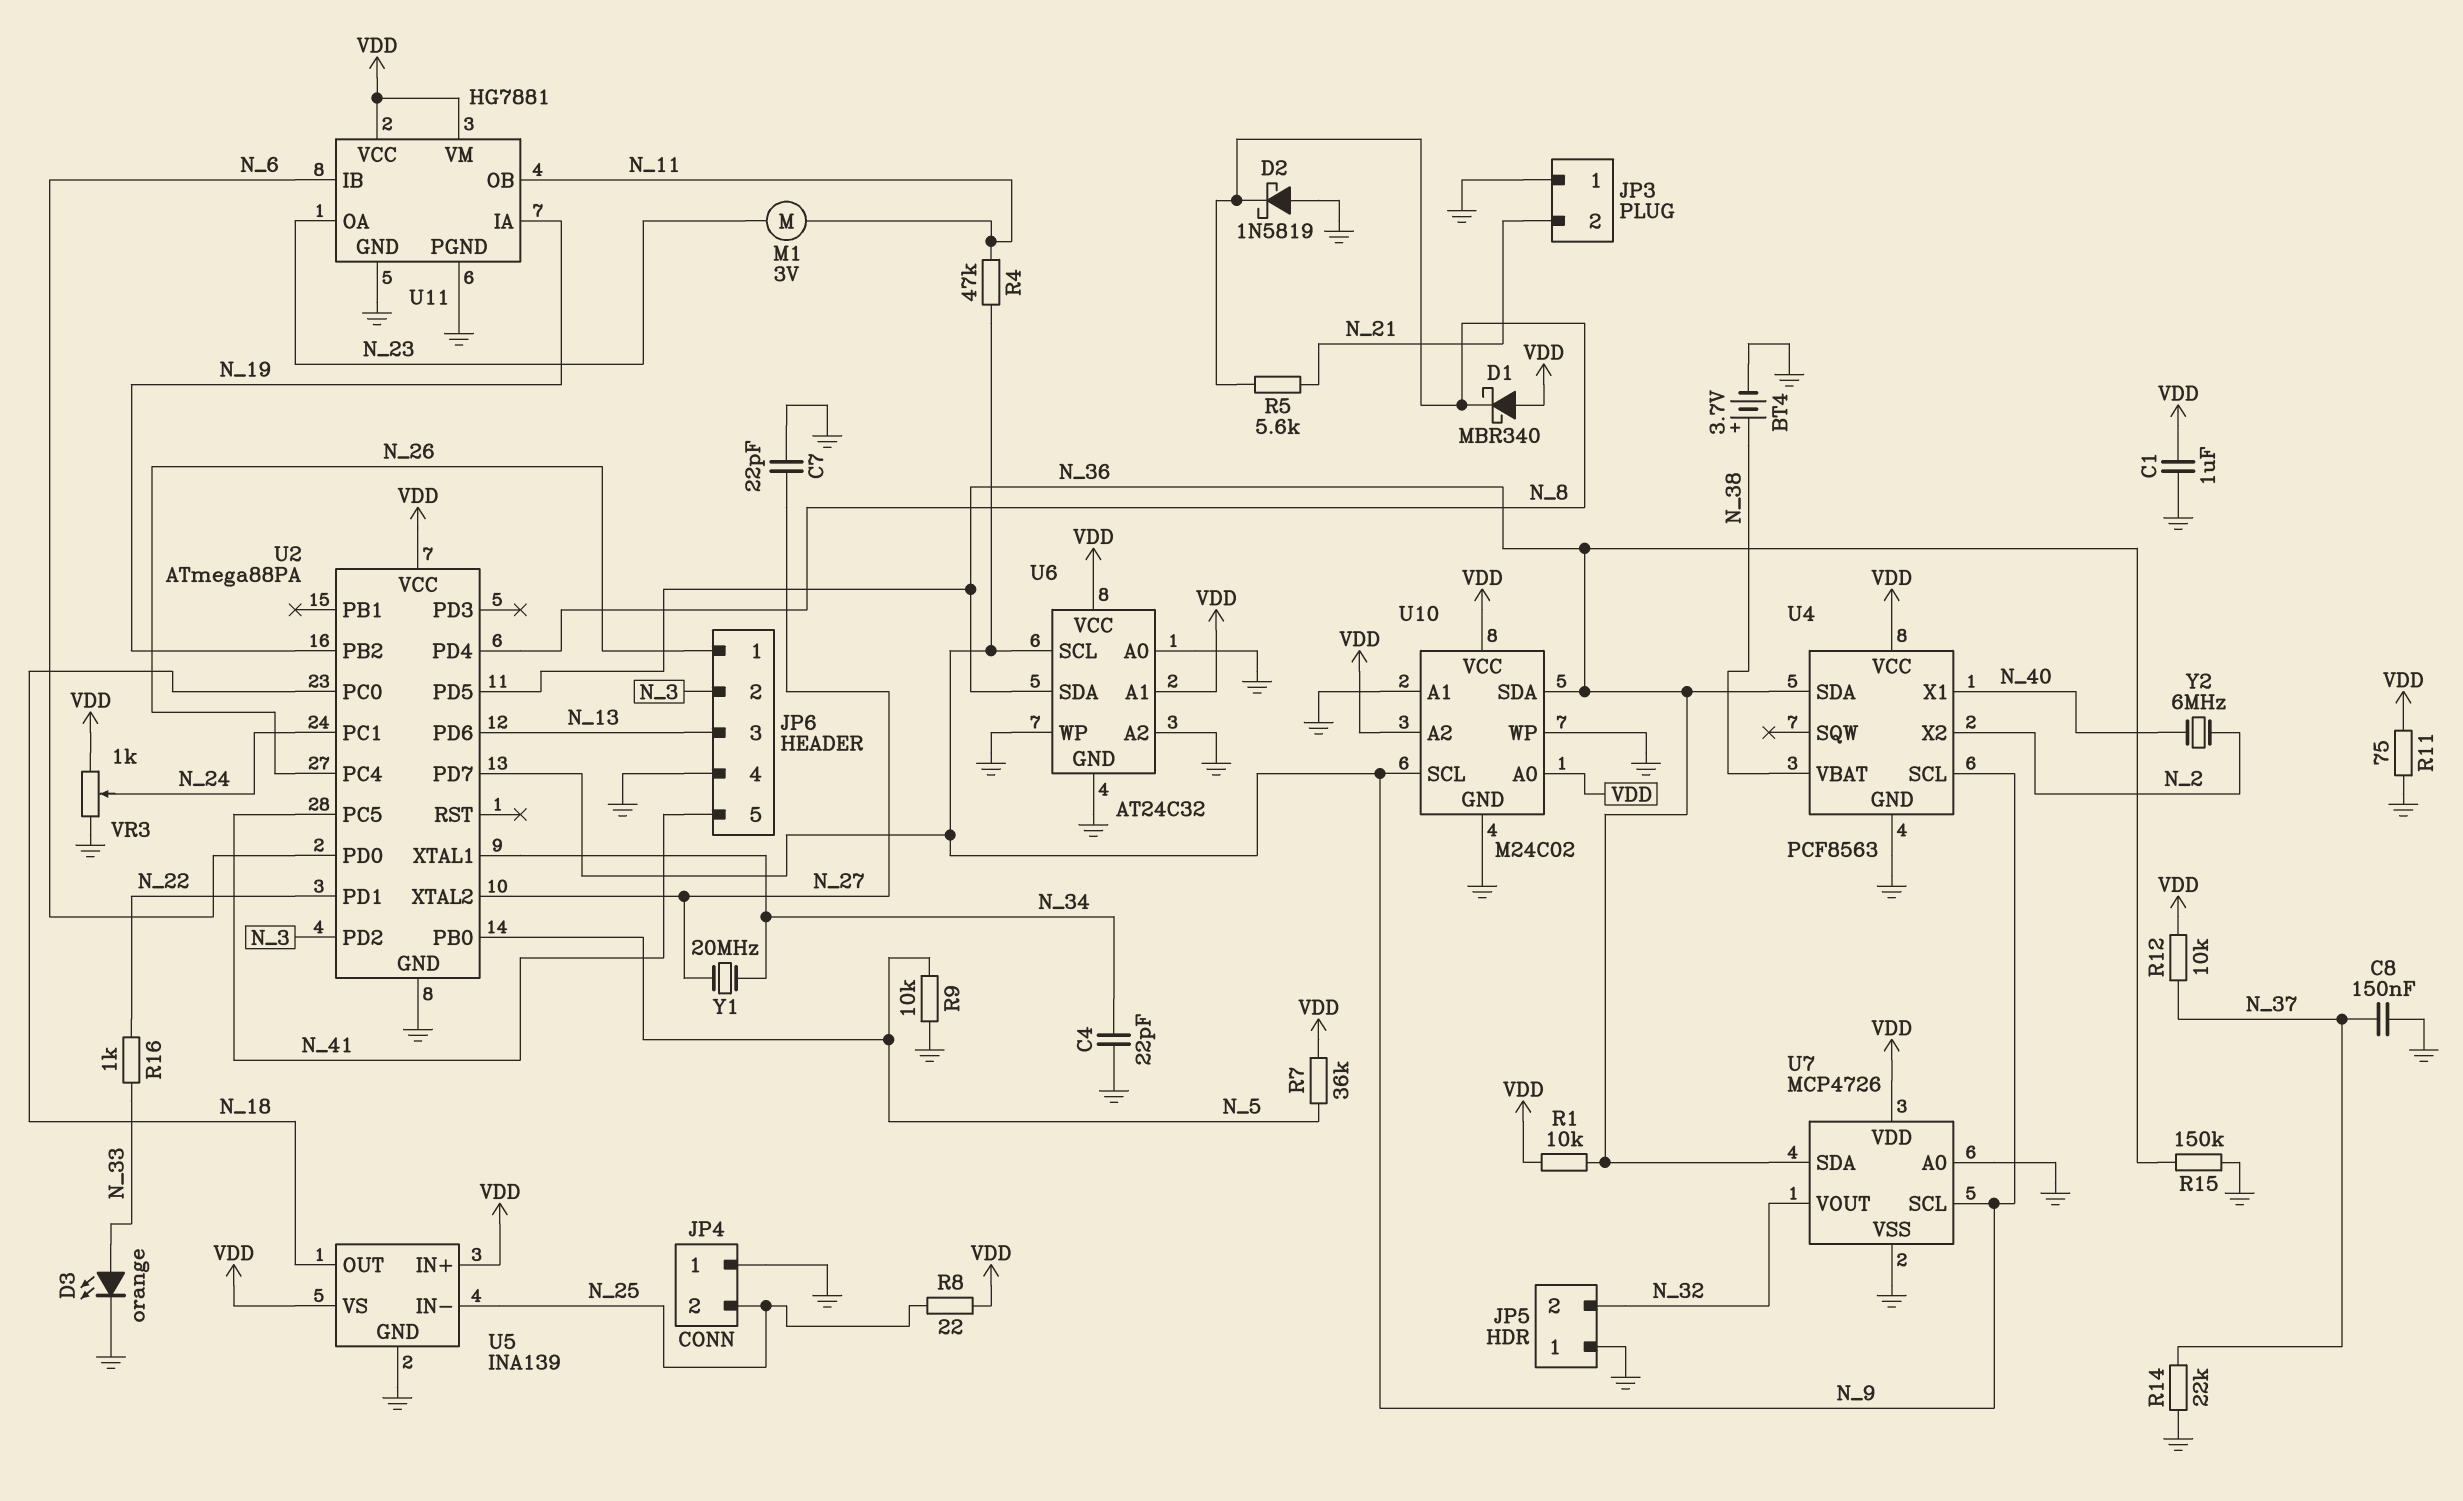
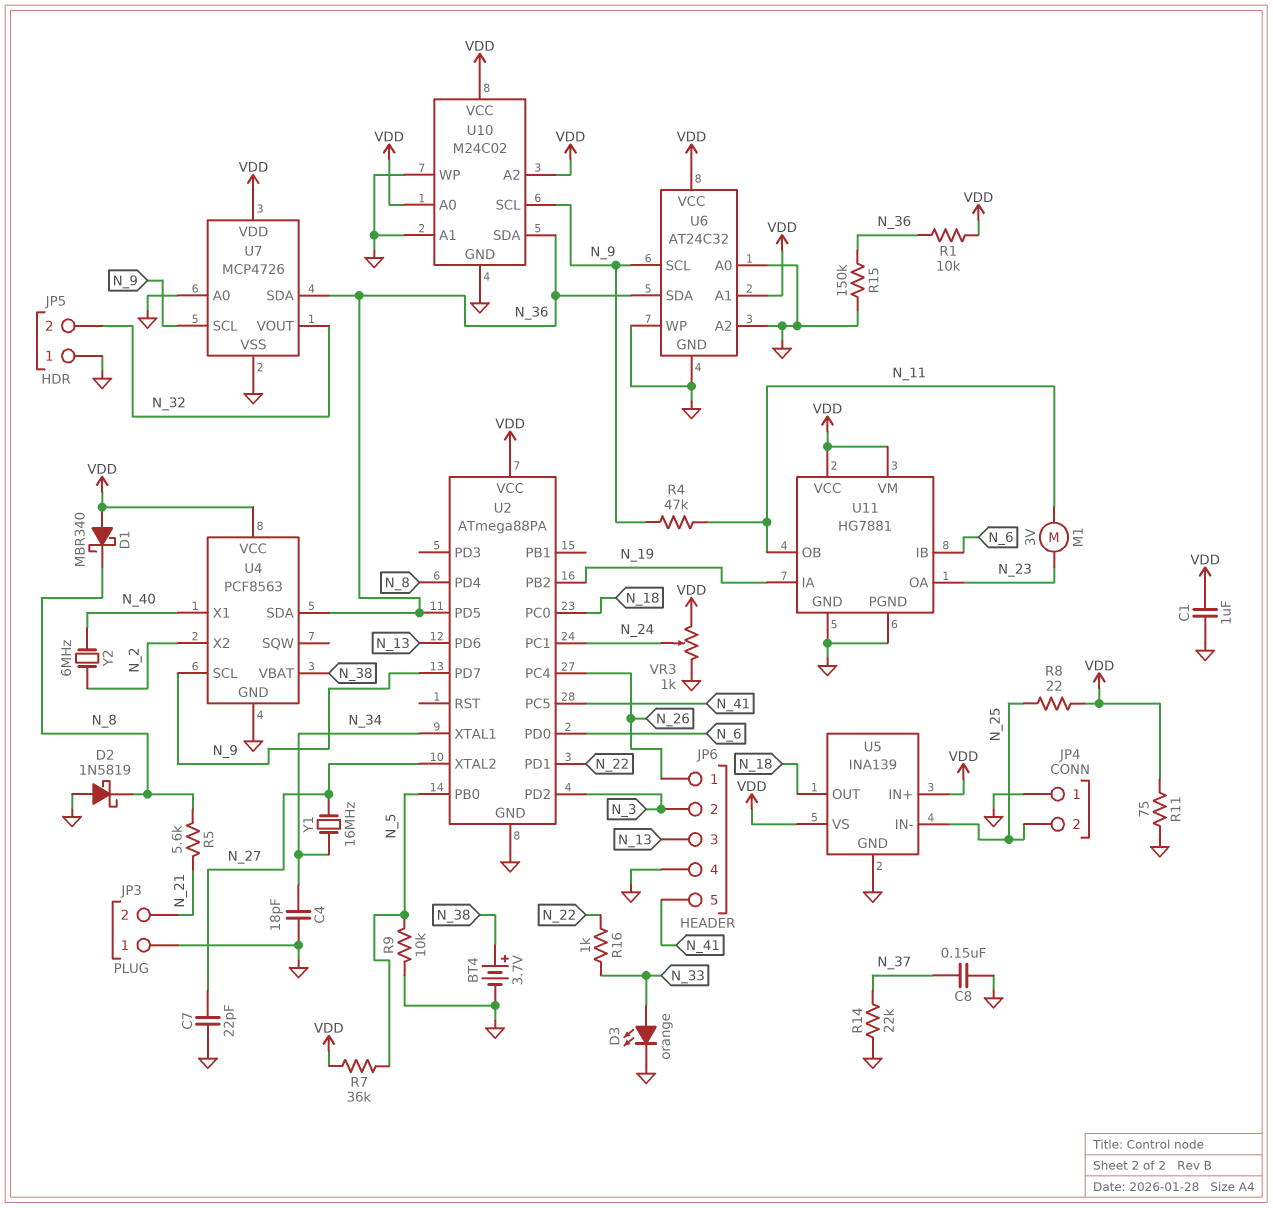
C4: 22pF (GND, N_34) -> 18pF (GND, N_34)
R12: 10k (N_37, VDD) -> none
Y1: 20MHz (N_27, N_34) -> 16MHz (N_27, N_34)

